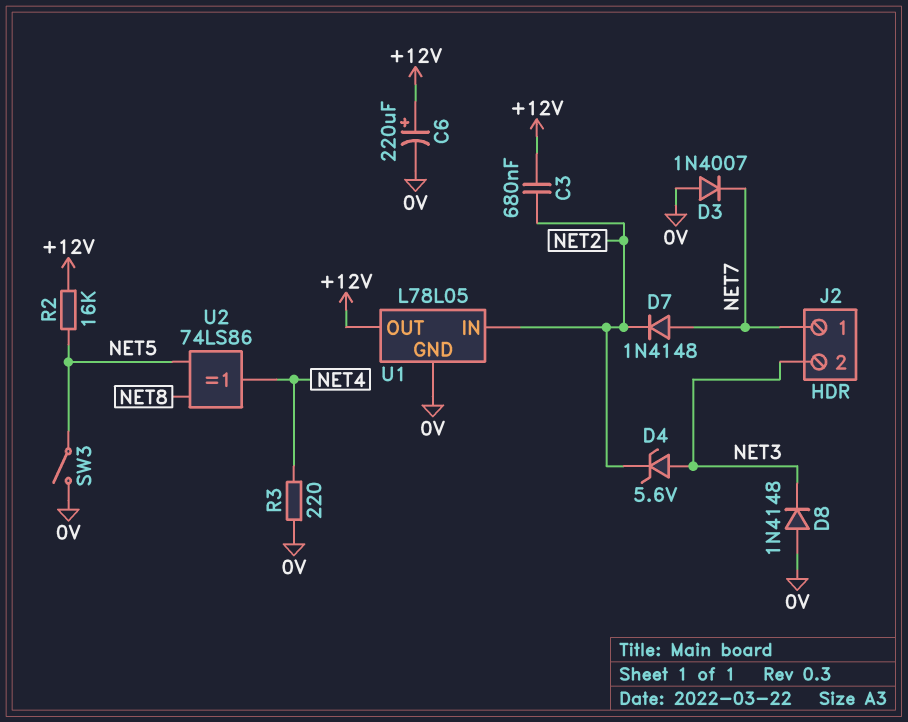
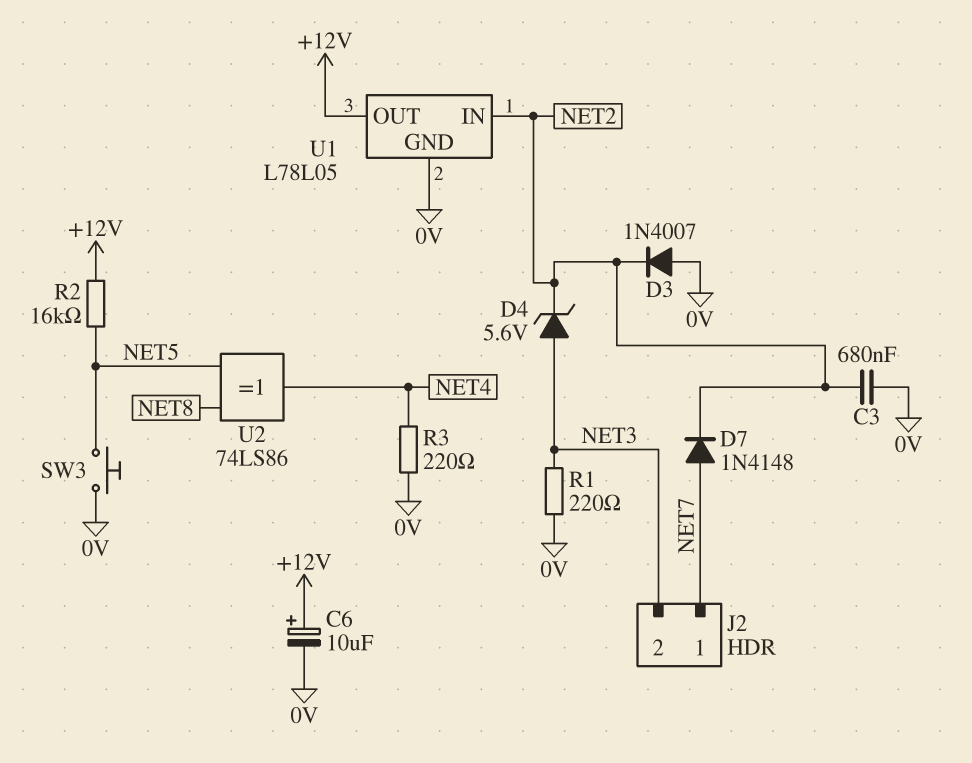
C3: 680nF (+12V, NET2) -> 680nF (0V, NET2)
C6: 220uF (plus +12V, minus 0V) -> 10uF (plus +12V, minus 0V)
D3: diode 1N4007 (A 0V, K NET7) -> diode 1N4007 (A 0V, K NET2)
D8: diode 1N4148 (A 0V, K NET3) -> none
R1: none -> 220 (0V, NET3)
SW3: switch (0V, NET5) -> button (0V, NET5)

